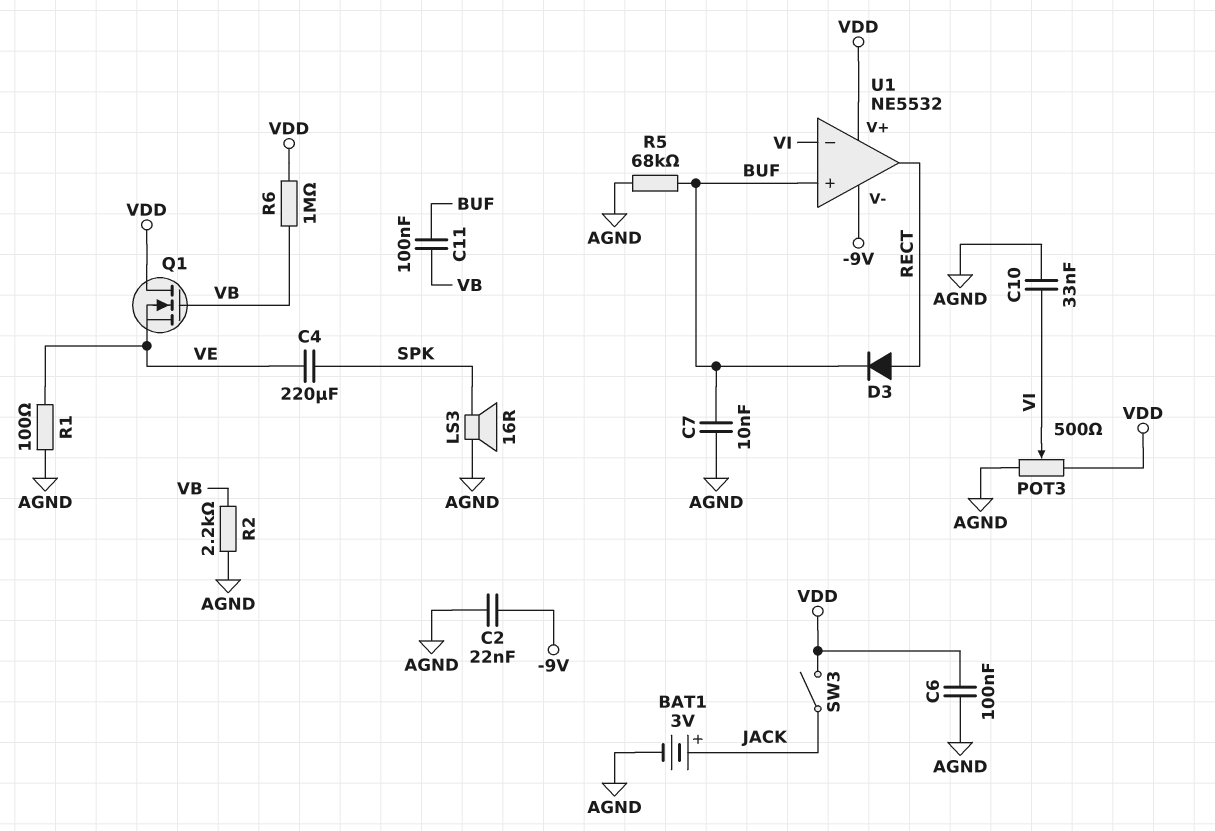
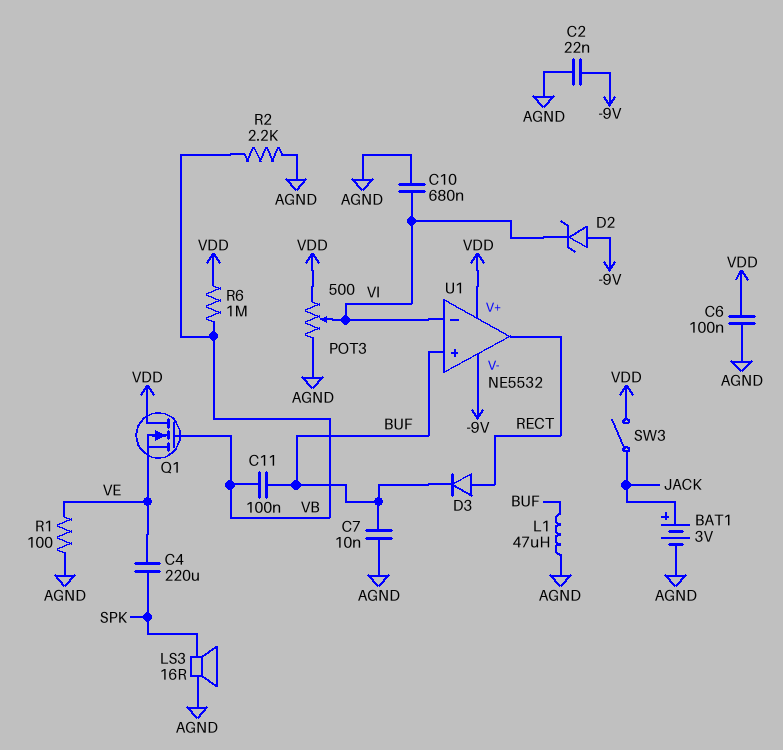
C10: 33nF (AGND, VI) -> 680nF (AGND, VI)
D2: none -> zener (A -9V, K VI)
L1: none -> 47uH (AGND, BUF)
R5: 68k (AGND, BUF) -> none

